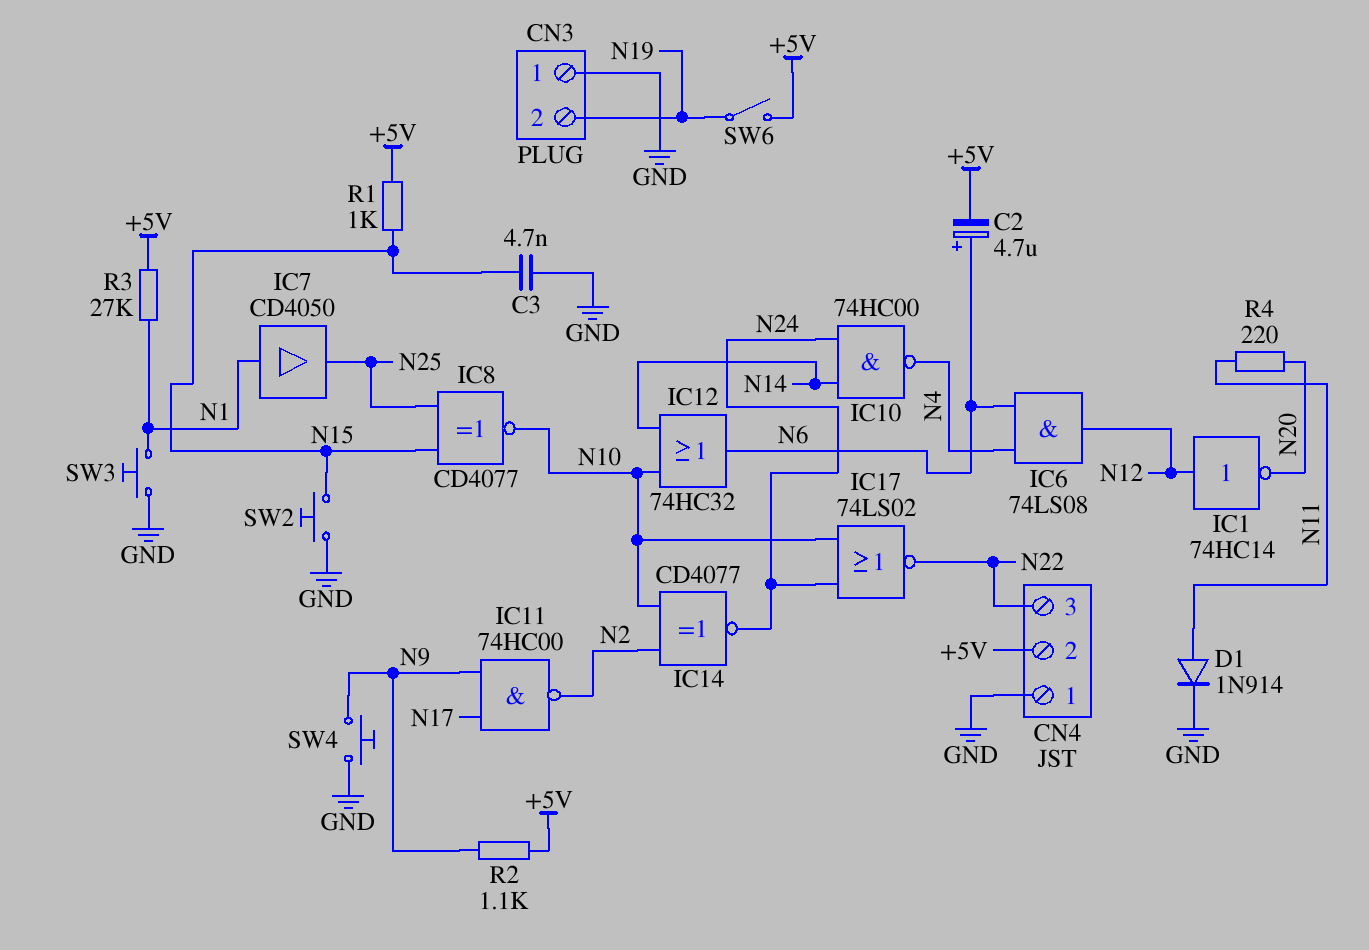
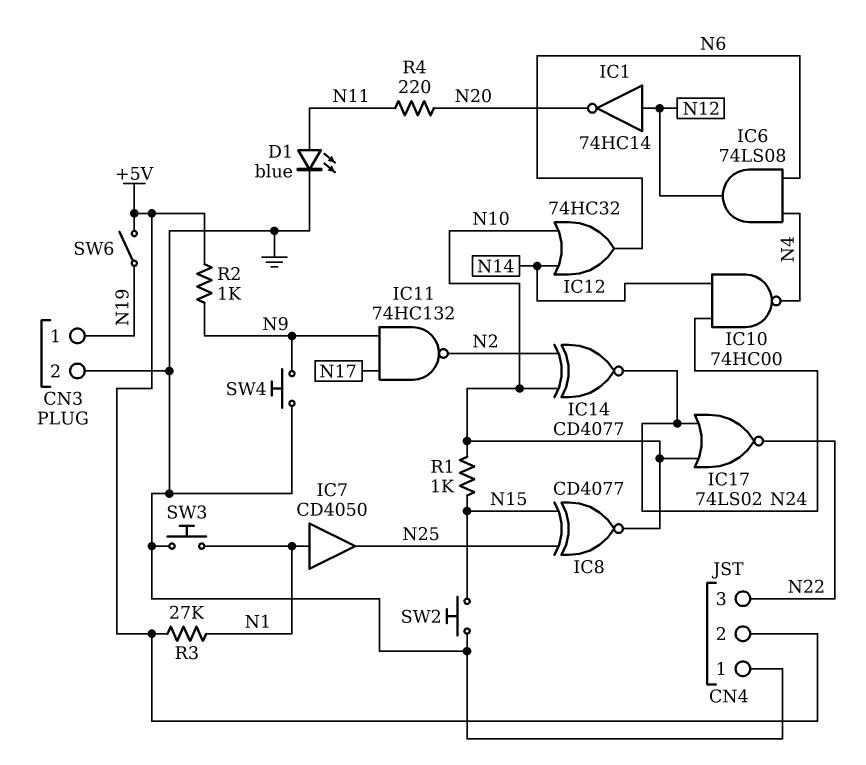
C2: 4.7uF (plus N6, minus +5V) -> none
C3: 4.7nF (GND, N15) -> none
CN3 pin 1: GND -> N19
CN3 pin 2: N19 -> GND
D1: diode 1N914 (A N11, K GND) -> LED blue (A N11, K GND)
IC11: NAND 74HC00 (in N9, in N17, out N2) -> NAND 74HC132 (in N9, in N17, out N2)
R1: 1k (+5V, N15) -> 1k (N10, N15)
R2: 1.1k (+5V, N9) -> 1k (+5V, N9)

